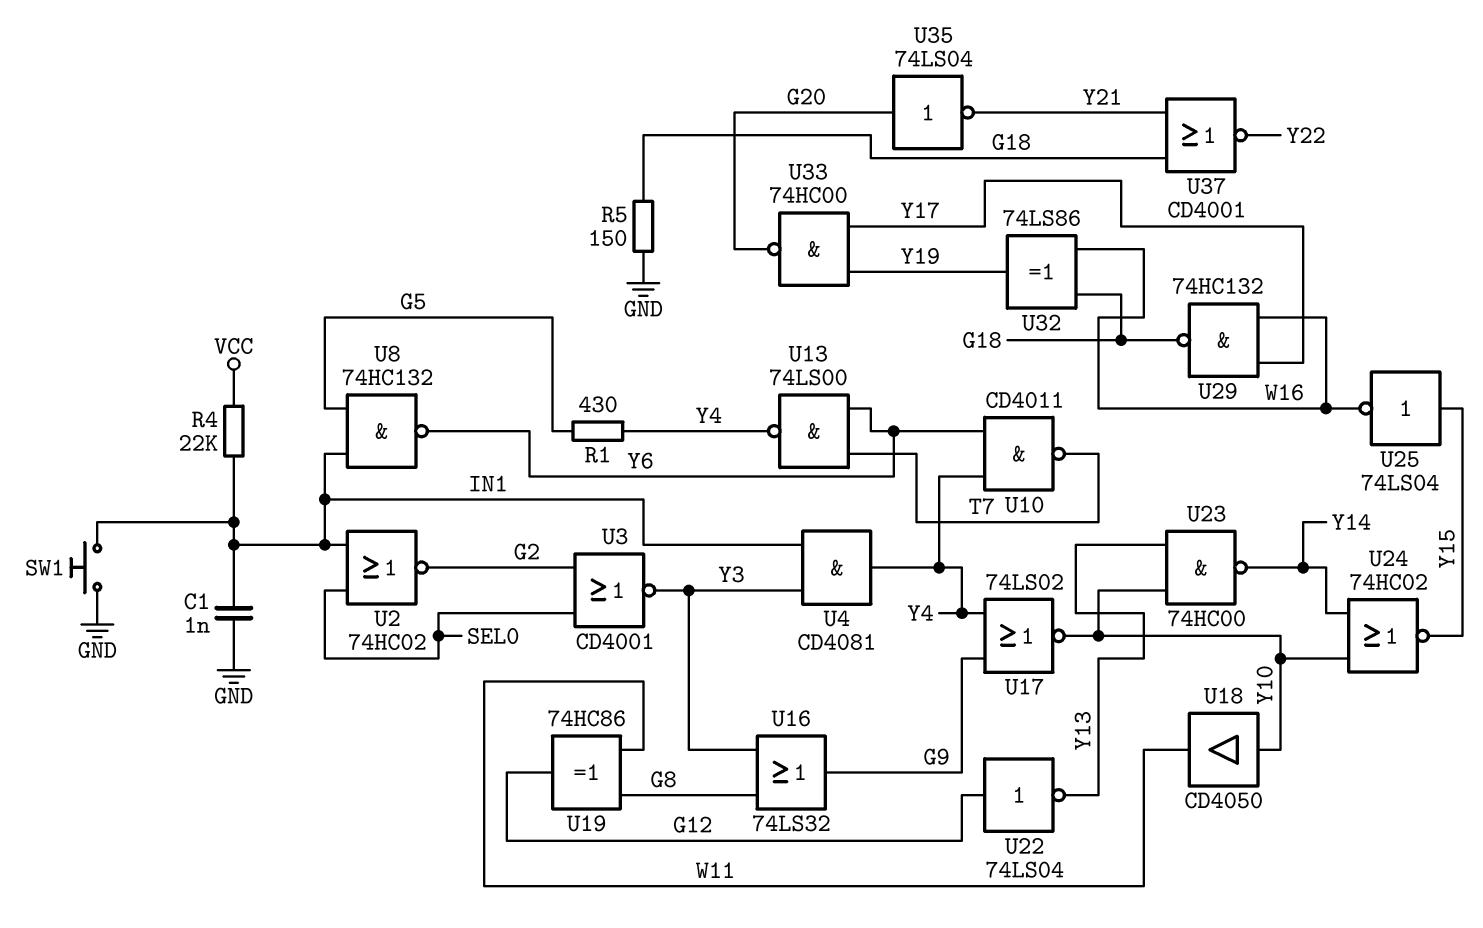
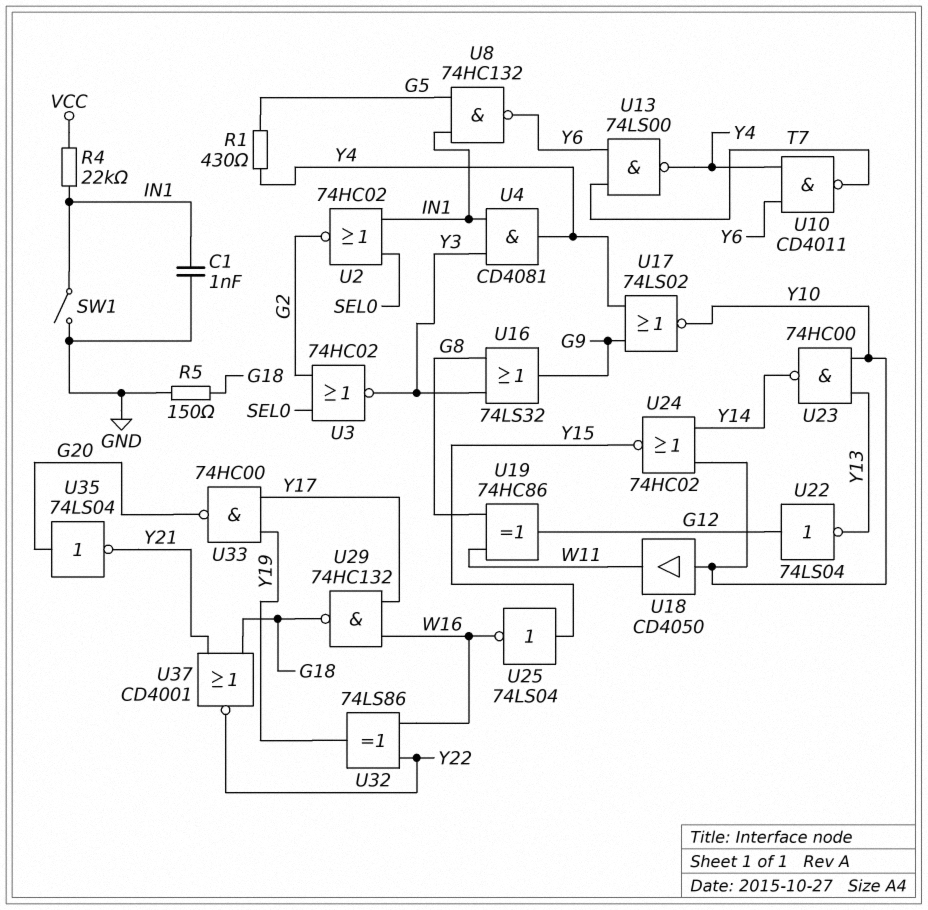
SW1: button (GND, IN1) -> switch (GND, IN1)
U3: NOR CD4001 (in G2, in SEL0, out Y3) -> NOR 74HC02 (in G2, in SEL0, out Y3)
U32: XOR 74LS86 (in G18, in W16, out Y19) -> XOR 74LS86 (in W16, in Y22, out Y19)

